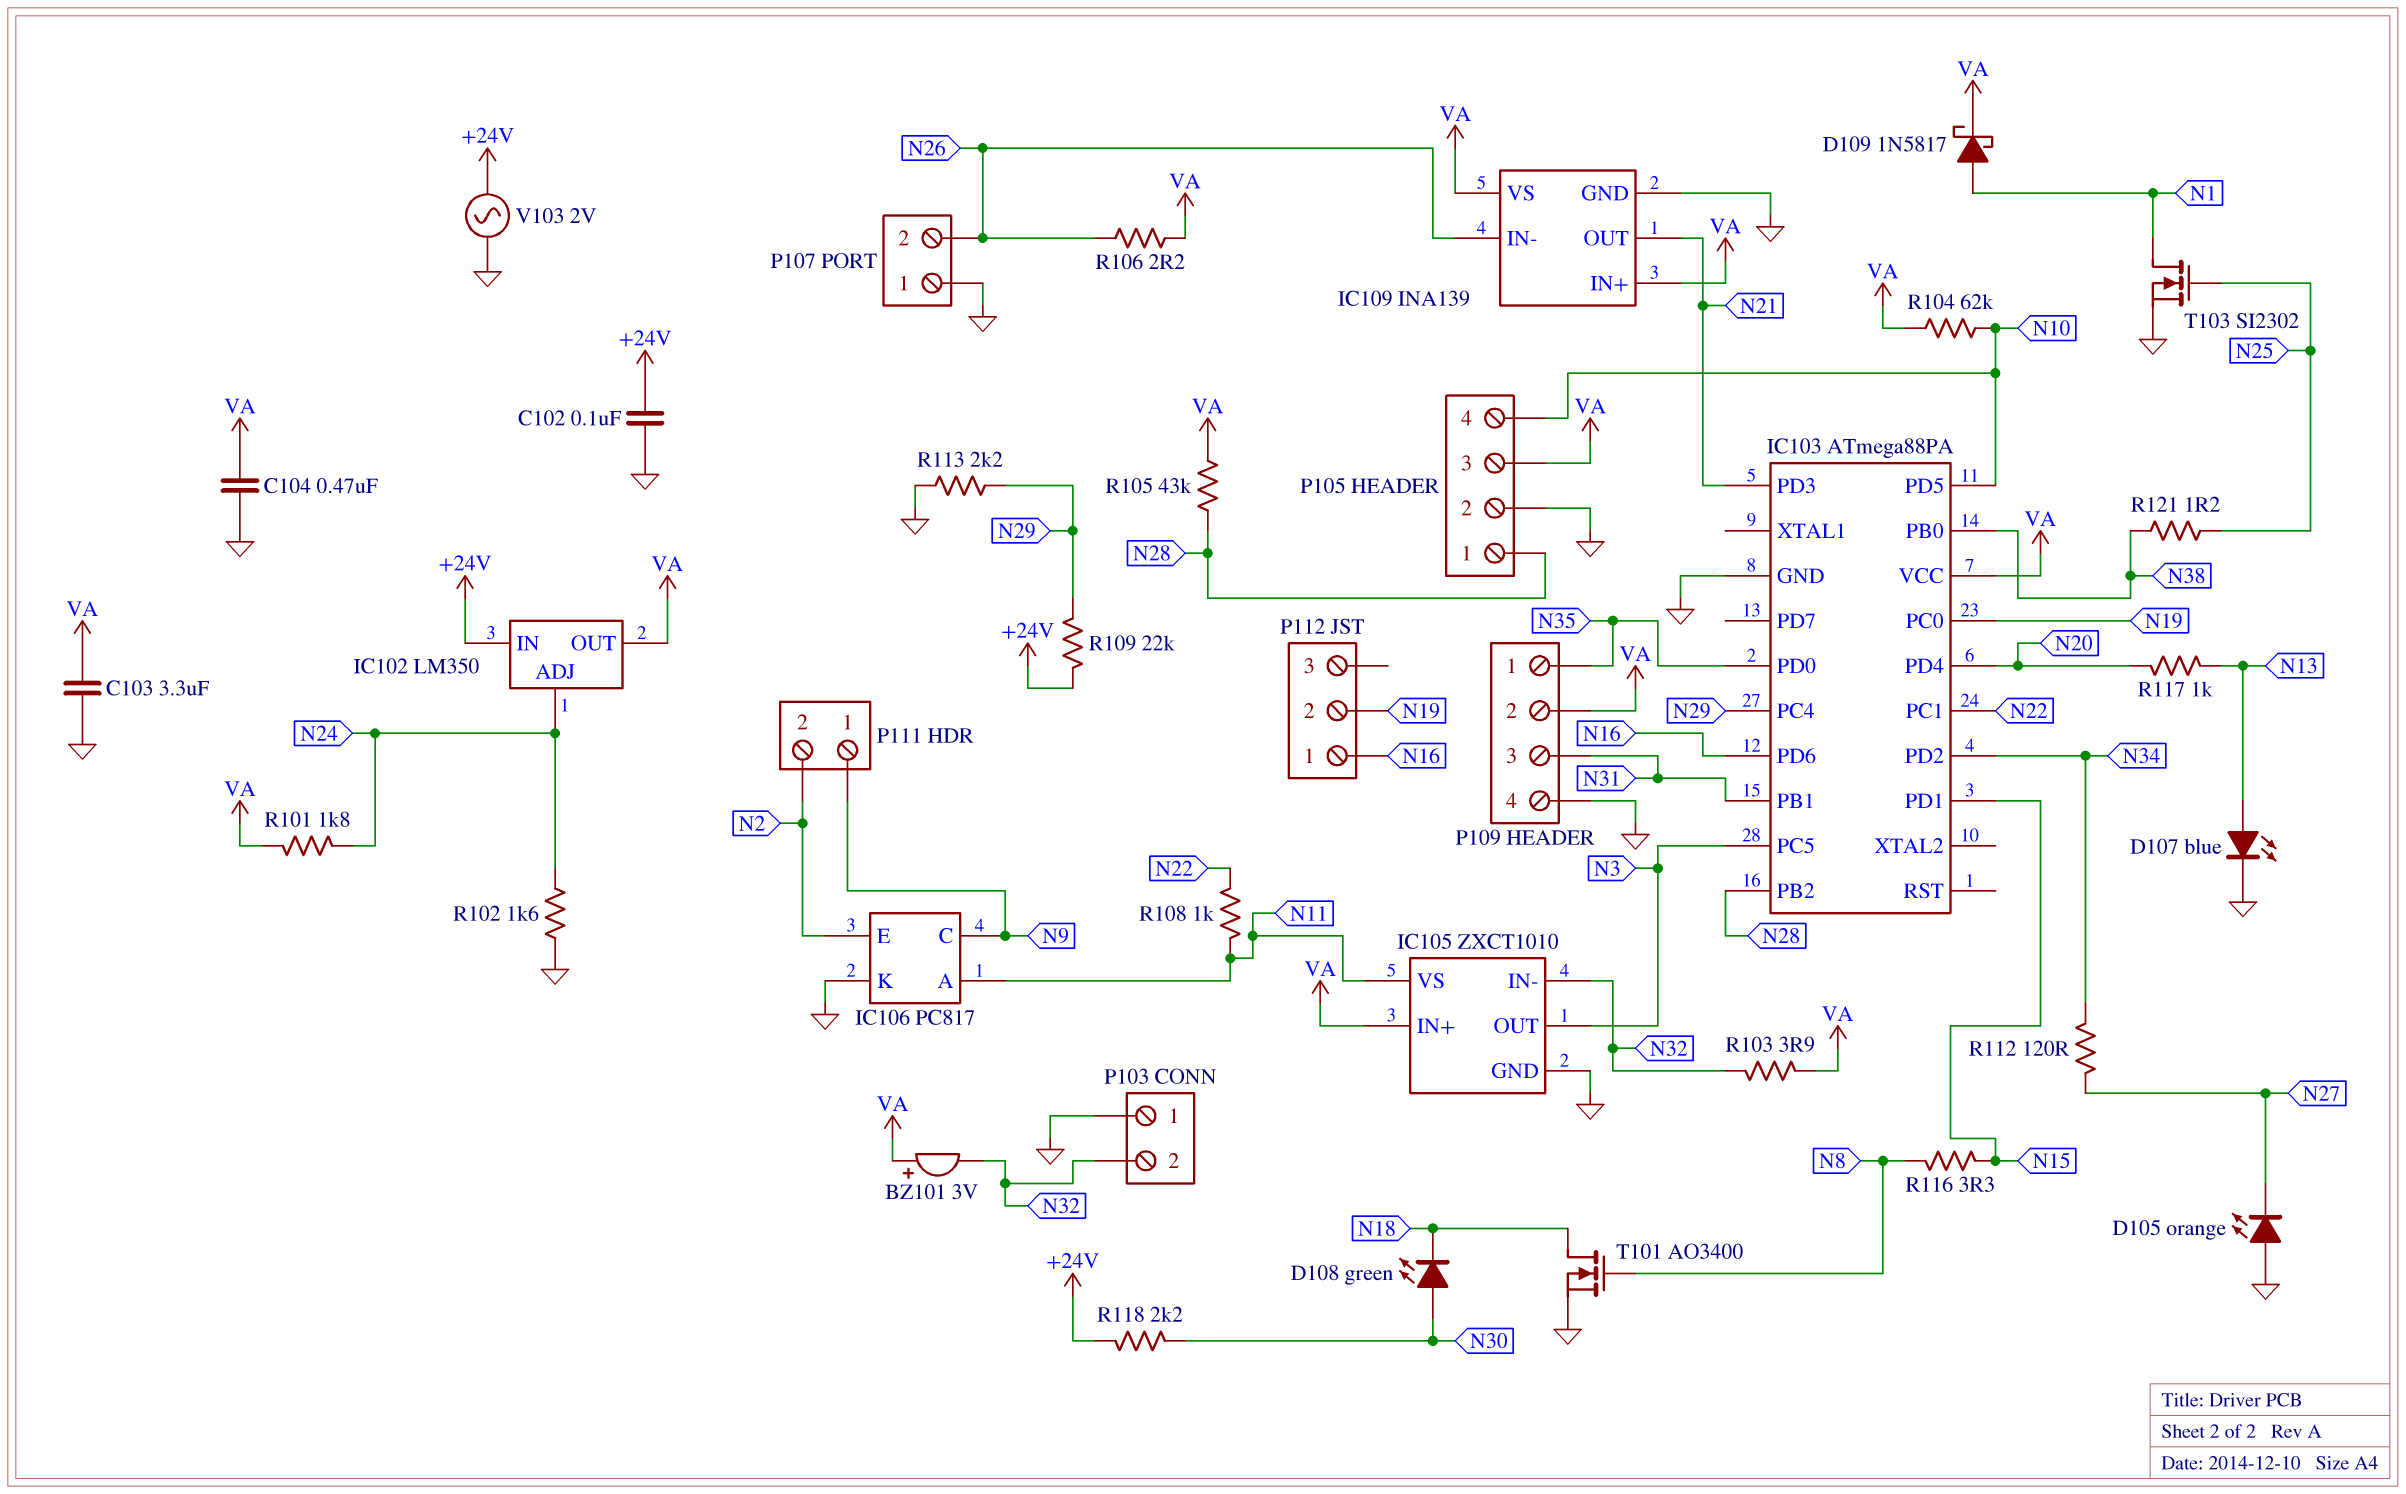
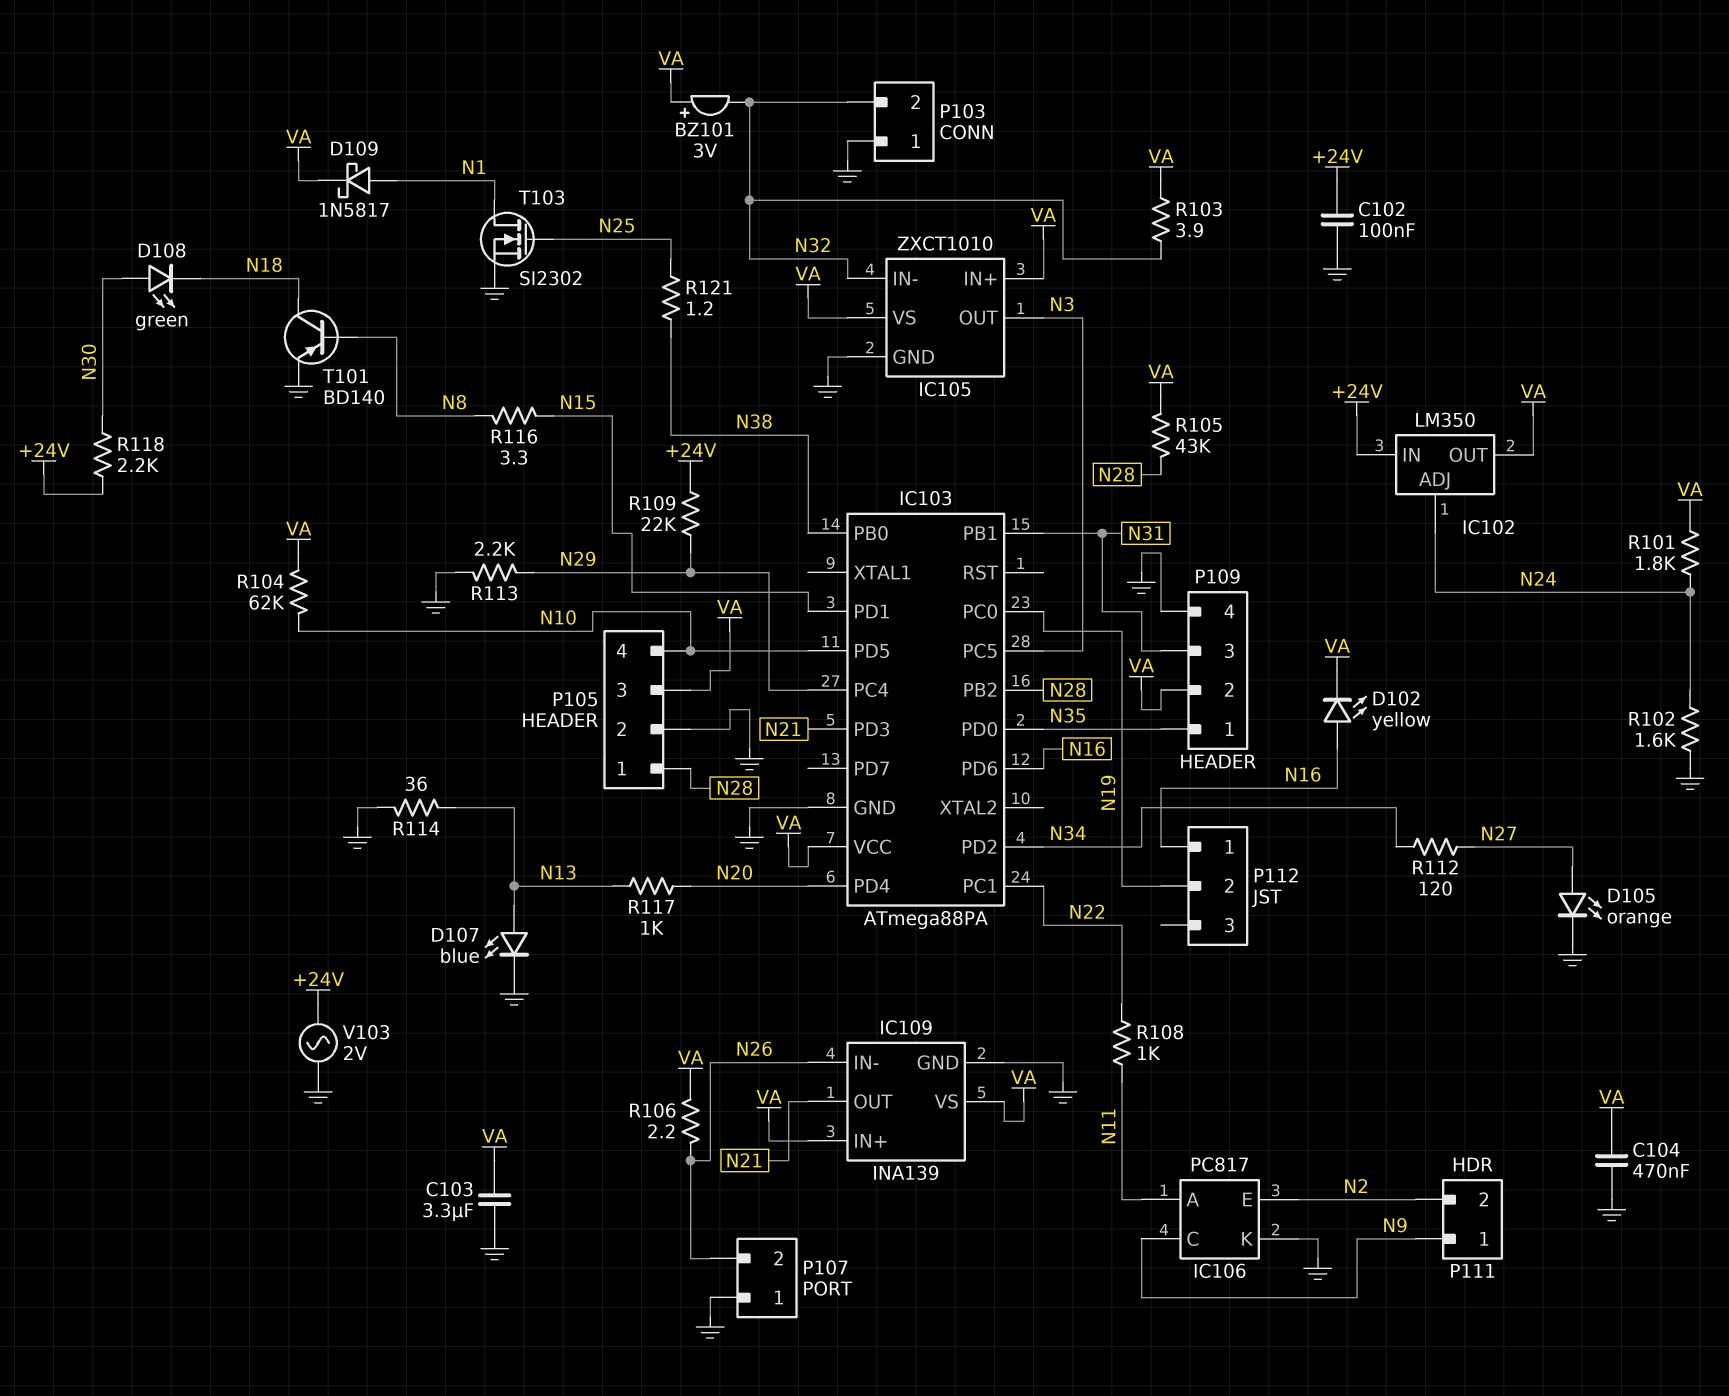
D102: none -> LED yellow (A N16, K VA)
D105: LED orange (A GND, K N27) -> LED orange (A N27, K GND)
IC105 pin VS: N11 -> VA
R114: none -> 36 (GND, N13)
T101: NMOS AO3400 (G N8, D N18, S GND) -> PNP BD140 (B N8, C N18, E GND)

